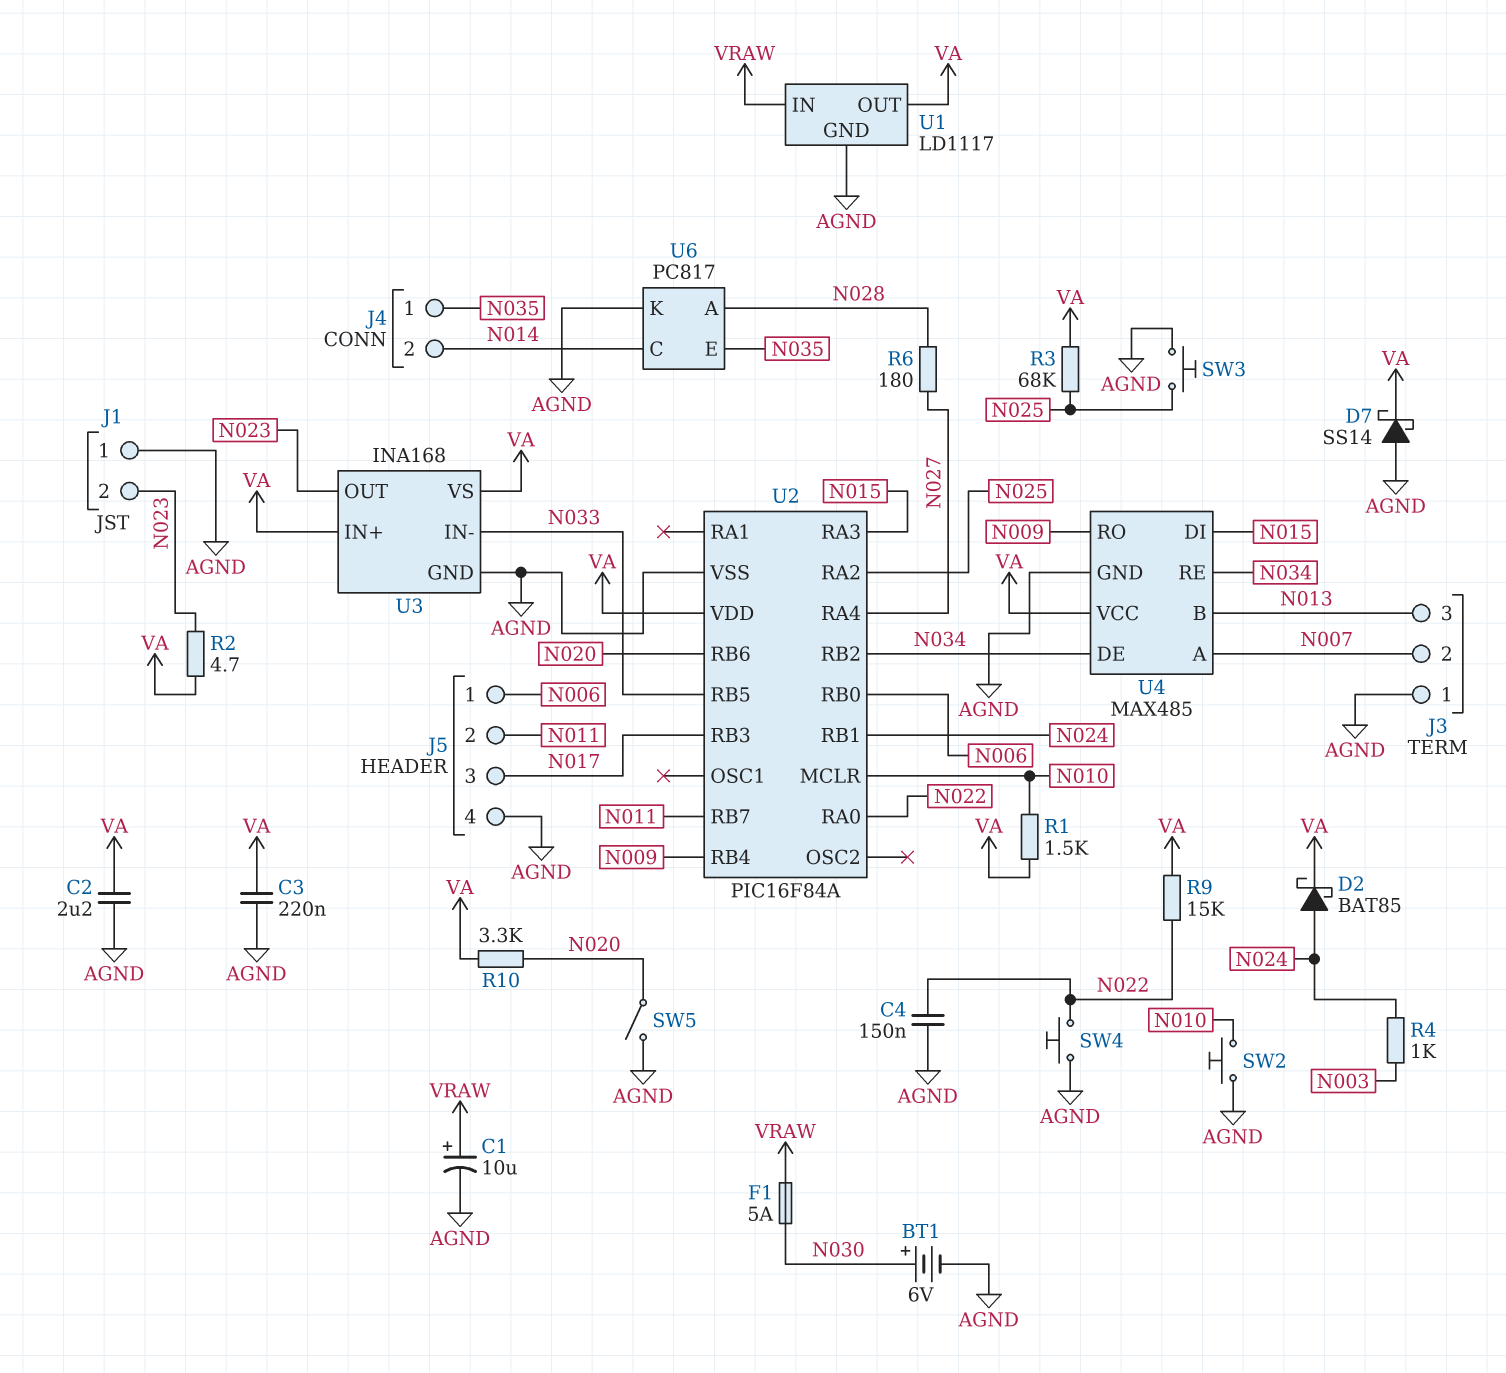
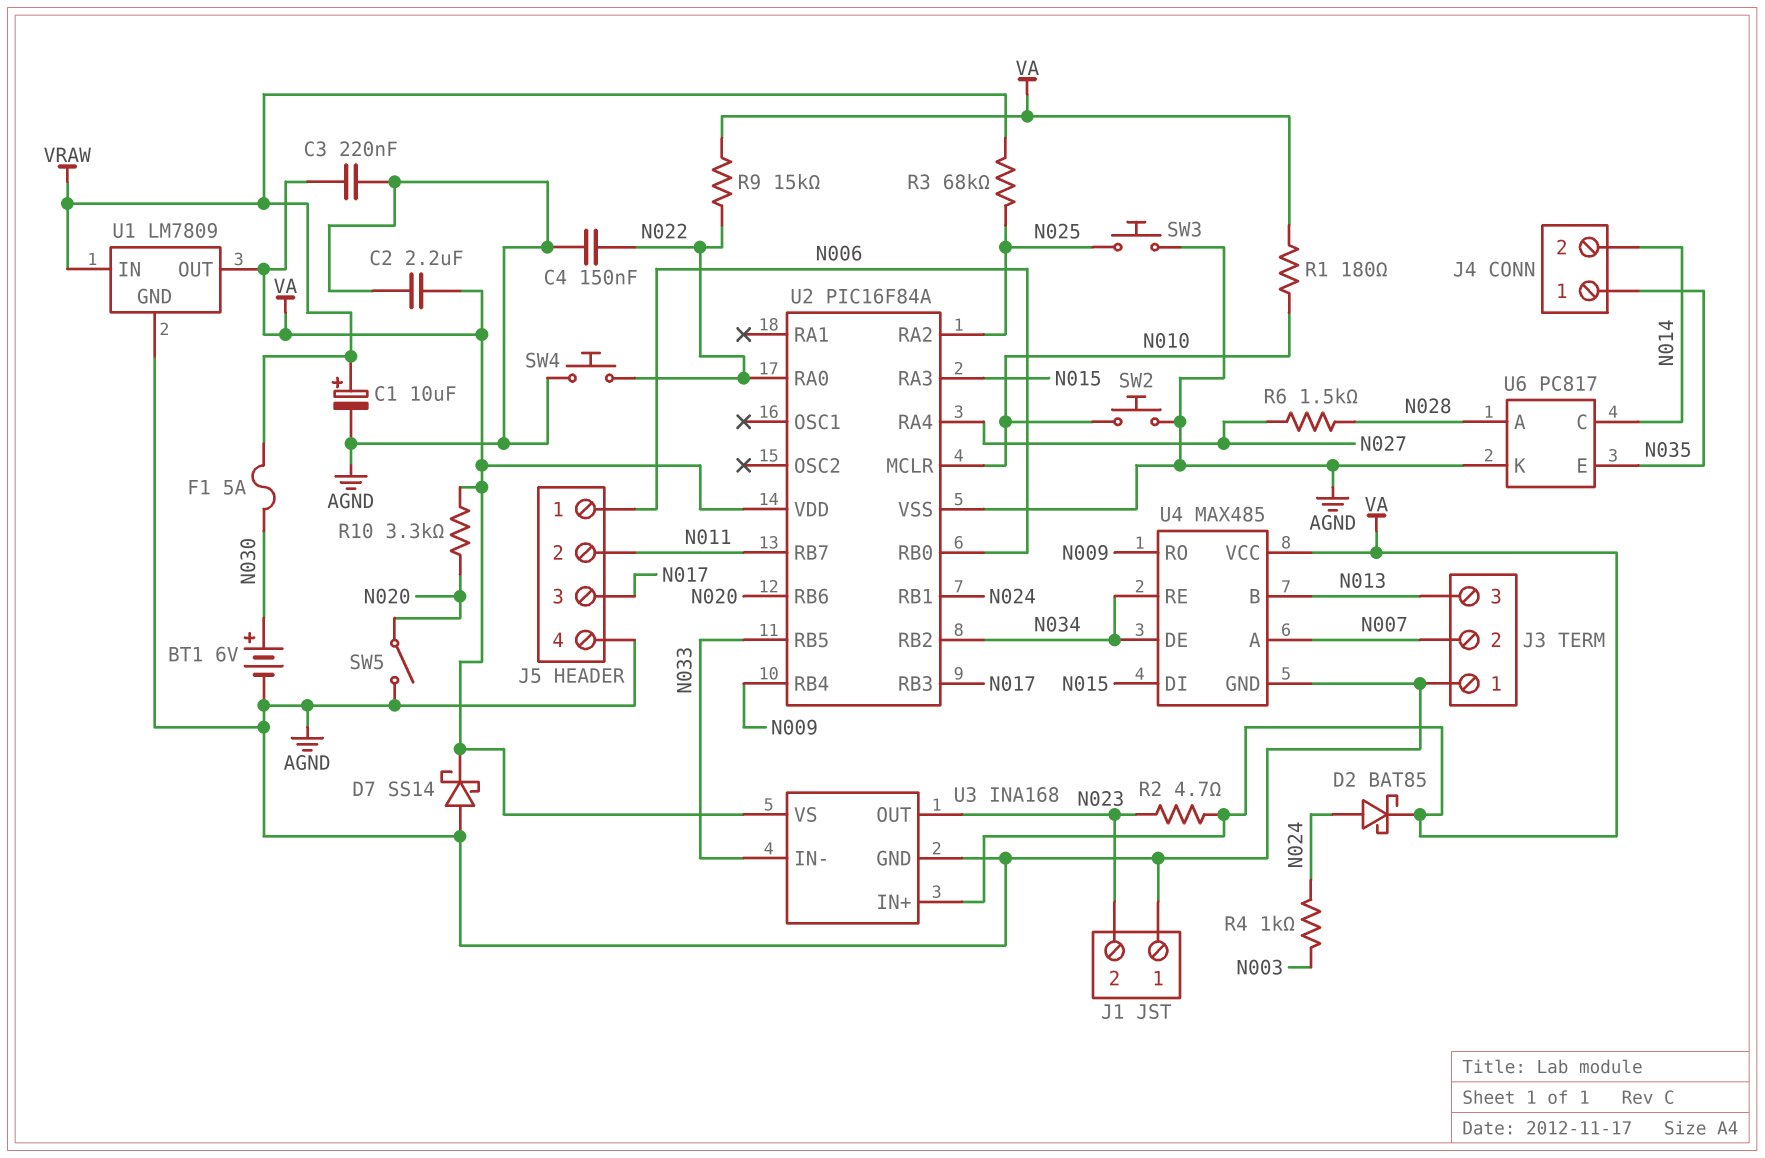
R1: 1.5k (N010, VA) -> 180 (N010, VA)
R3: 68k (N025, VA) -> 68k (N025, VRAW)
R6: 180 (N027, N028) -> 1.5k (N027, N028)
U1: LD1117 -> LM7809

